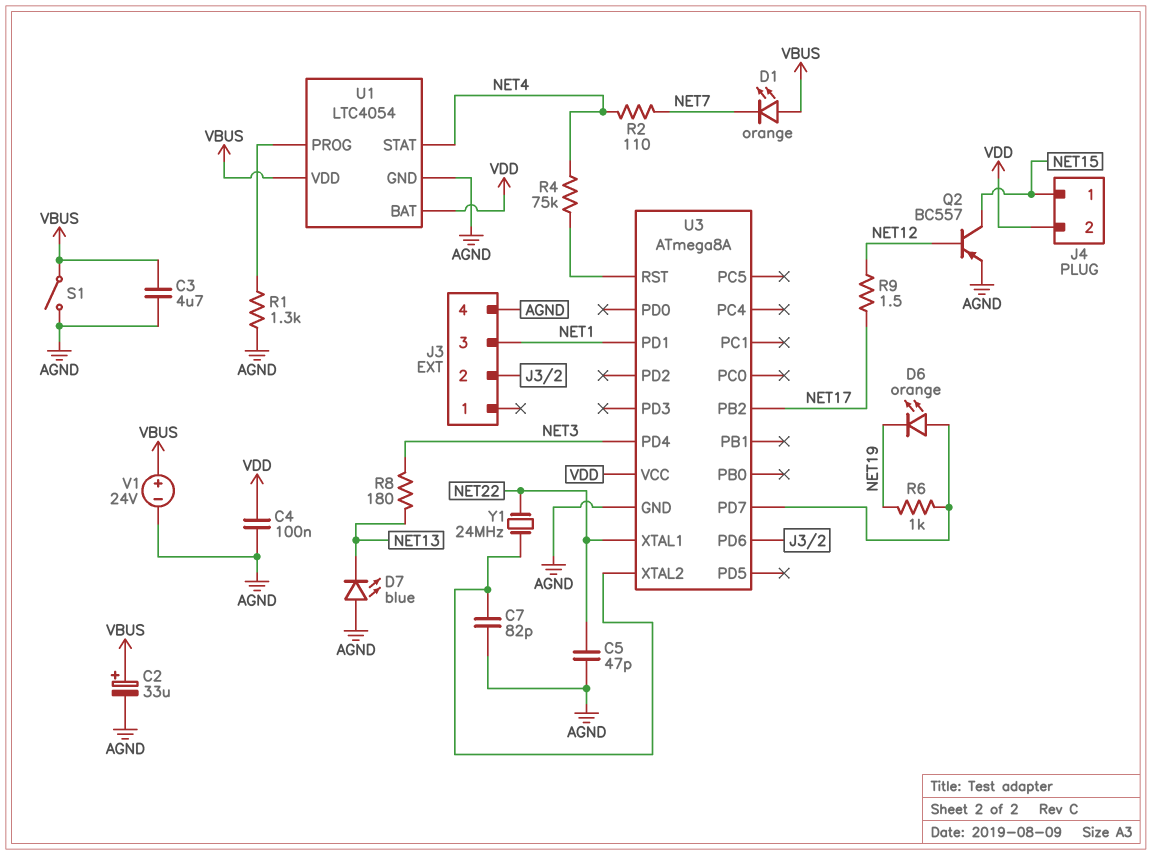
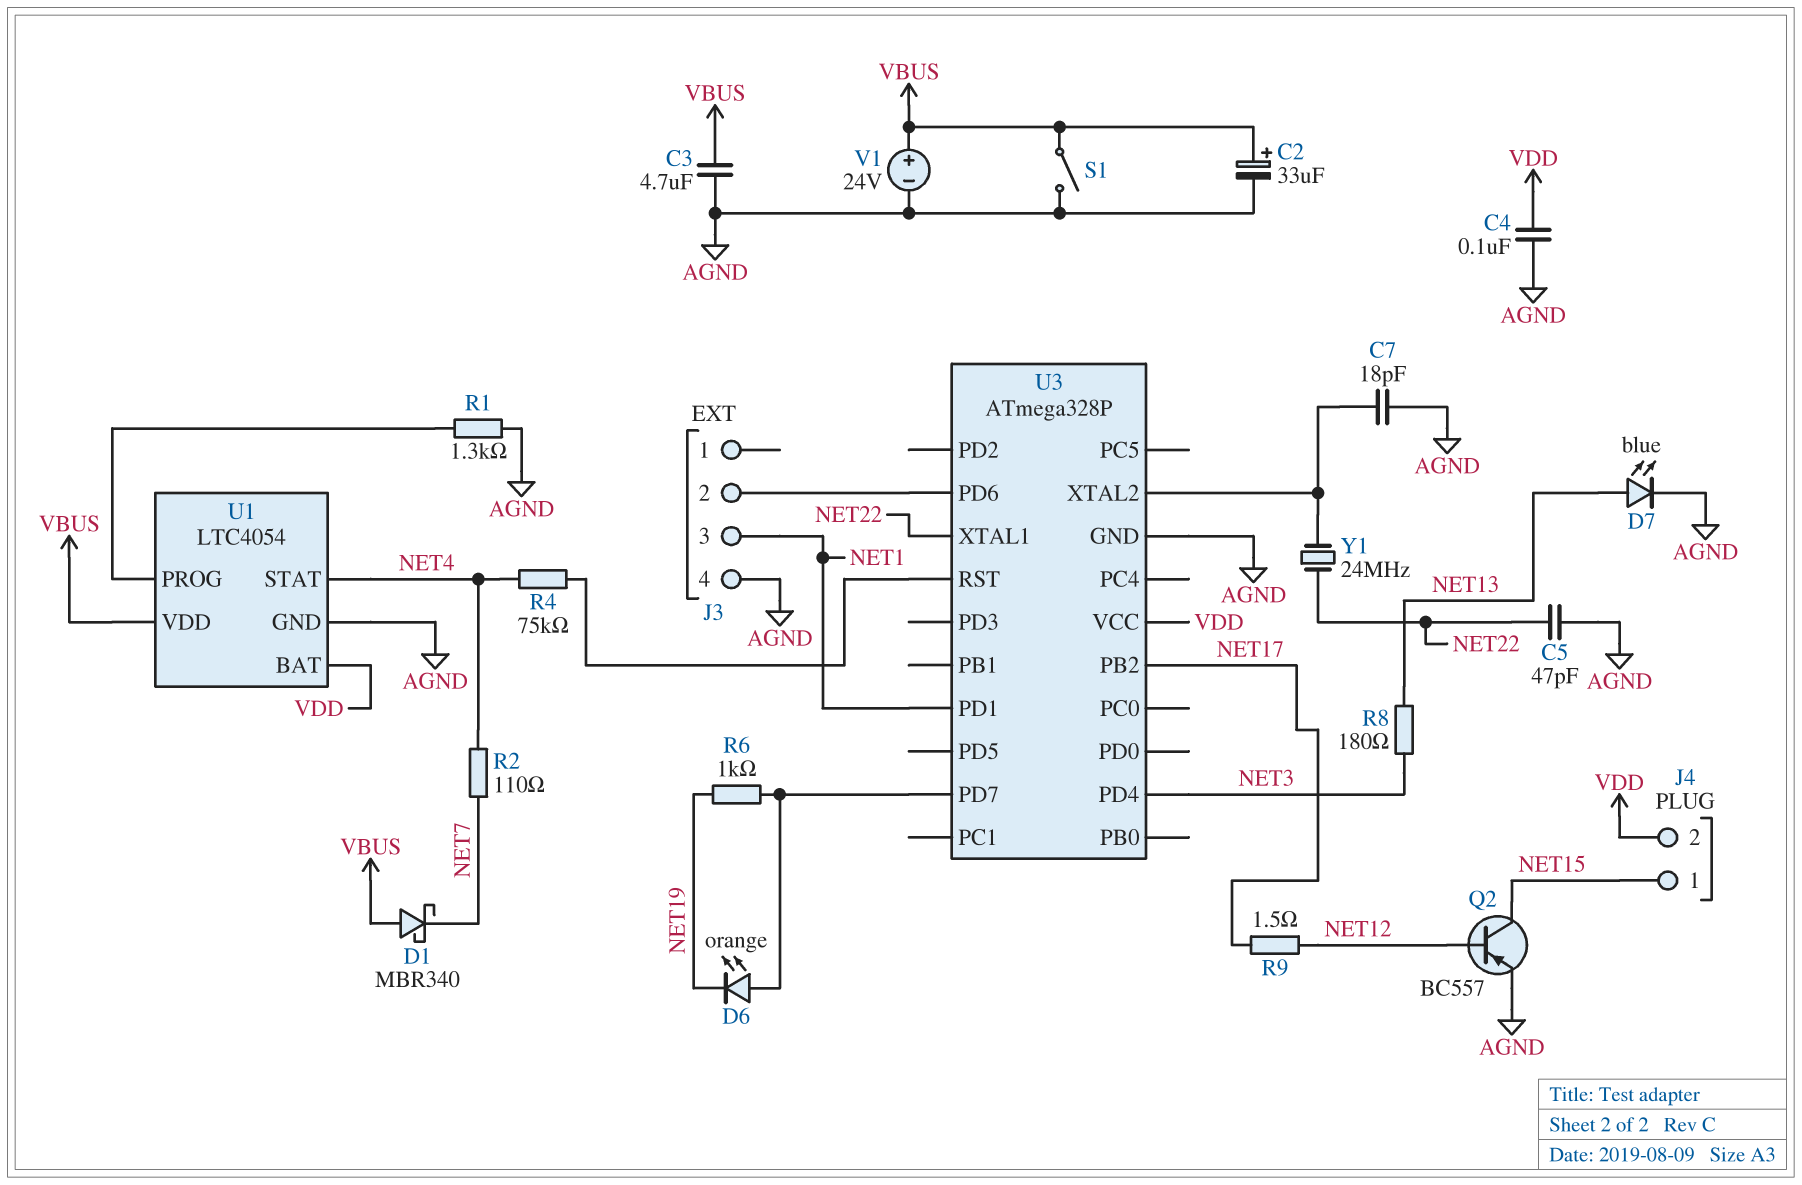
C7: 82pF (AGND, U3/XTAL2) -> 18pF (AGND, U3/XTAL2)
D1: LED orange (A VBUS, K NET7) -> schottky MBR340 (A VBUS, K NET7)
D7: LED blue (A AGND, K NET13) -> LED blue (A NET13, K AGND)
U3: ATmega8A -> ATmega328P

